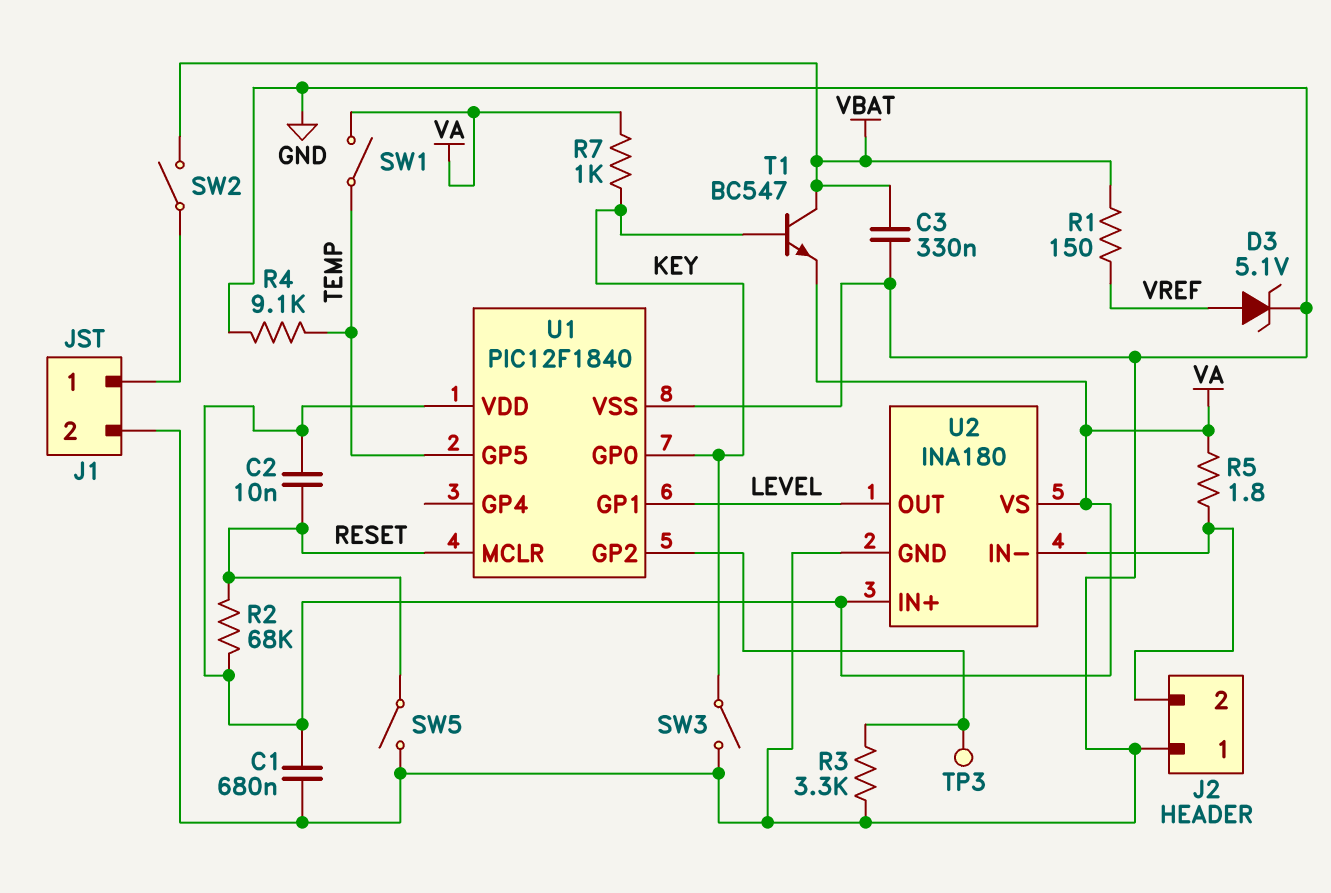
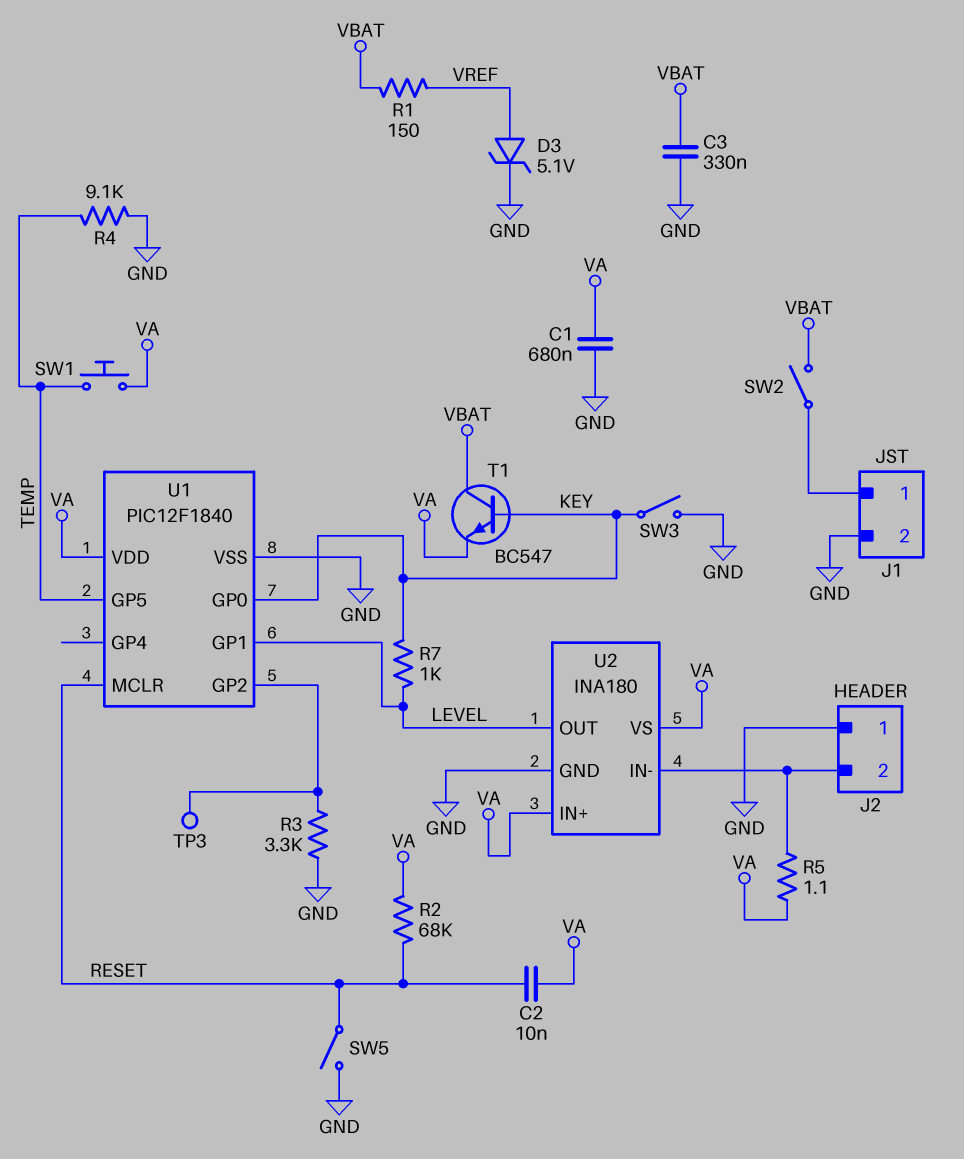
R5: 1.8 (J2/2, VA) -> 1.1 (J2/2, VA)
R7: 1k (KEY, VA) -> 1k (KEY, LEVEL)
SW1: switch (TEMP, VA) -> button (TEMP, VA)

